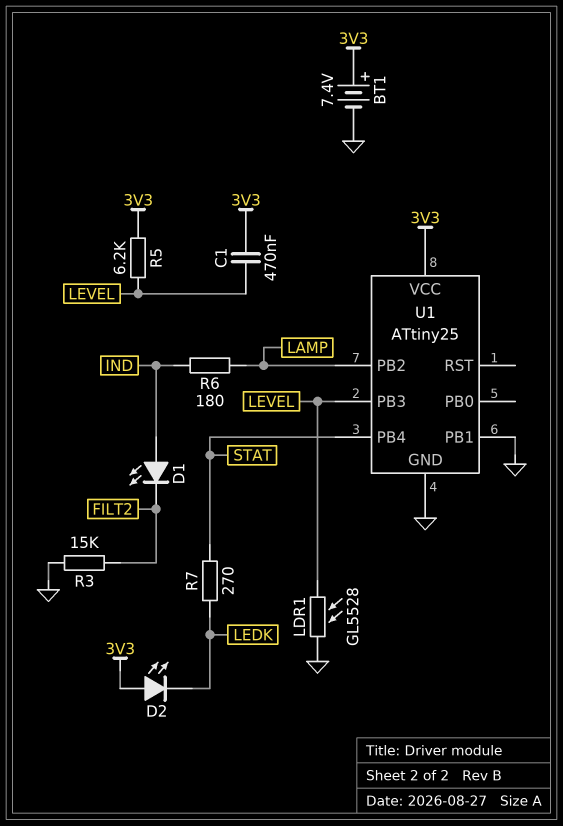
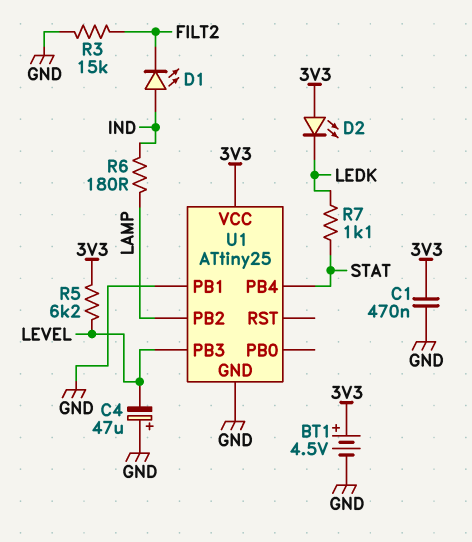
BT1: 7.4V (plus 3V3, minus GND) -> 4.5V (plus 3V3, minus GND)
C1: 470nF (3V3, LEVEL) -> 470nF (3V3, GND)
C4: none -> 47uF (plus GND, minus LEVEL)
LDR1: GL5528 (GND, LEVEL) -> none
R7: 270 (LEDK, STAT) -> 1.1k (LEDK, STAT)

